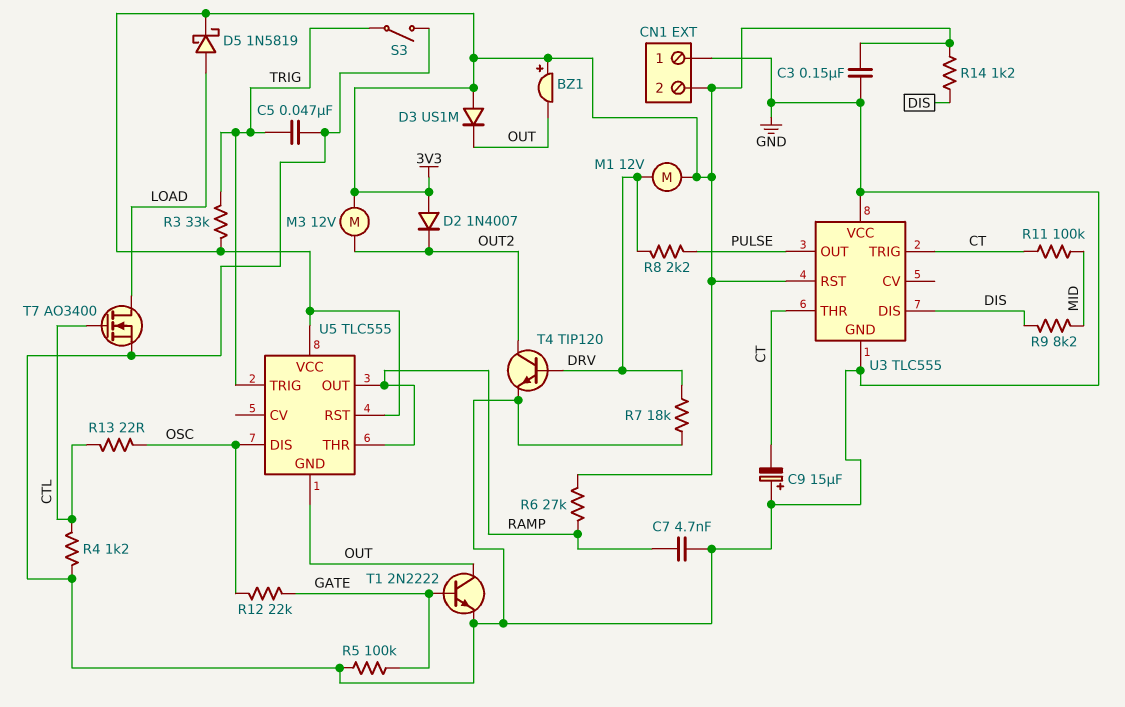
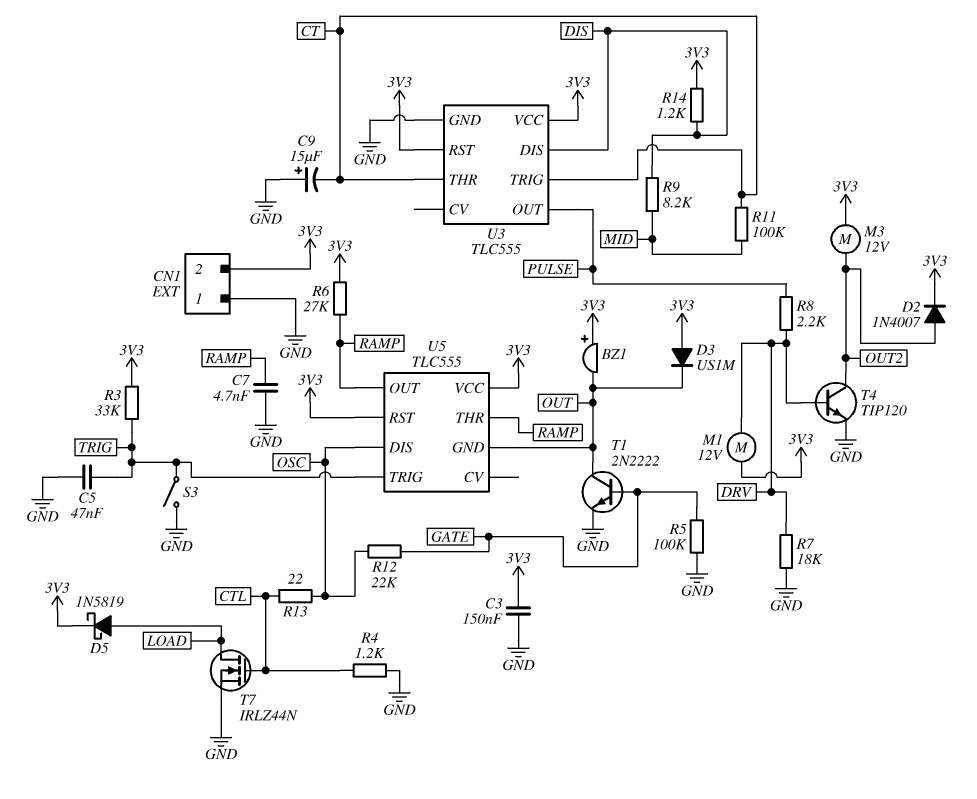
D2: diode 1N4007 (A 3V3, K OUT2) -> diode 1N4007 (A OUT2, K 3V3)
T7: NMOS AO3400 (G CTL, D LOAD, S GND) -> NMOS IRLZ44N (G CTL, D LOAD, S GND)
U3 pin VCC: GND -> 3V3

